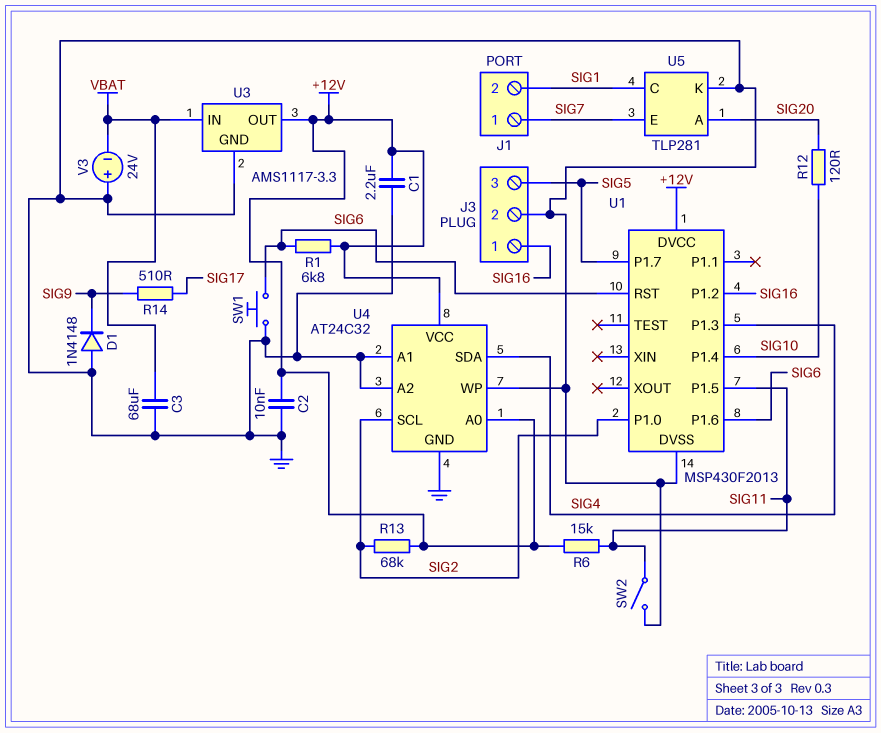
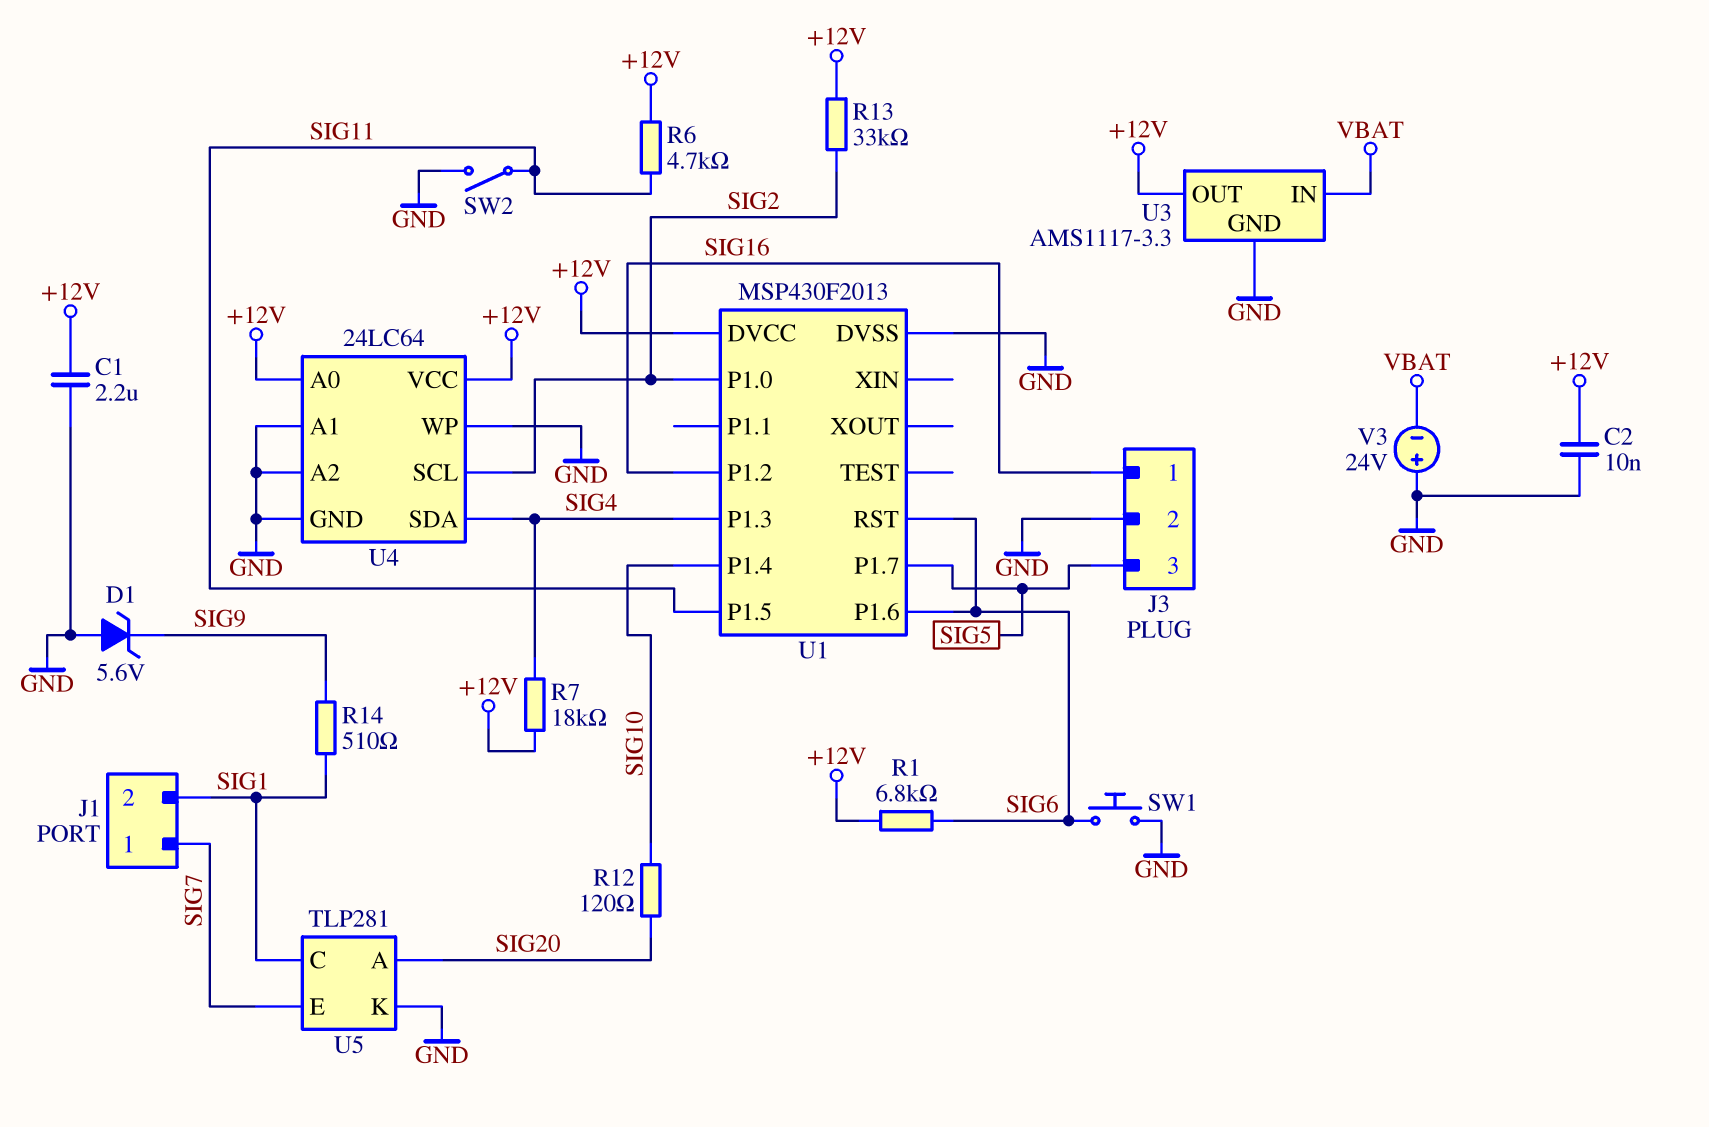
C3: 68uF (GND, VBAT) -> none
D1: diode 1N4148 (A GND, K SIG9) -> zener 5.6V (A GND, K SIG9)
R6: 15k (+12V, SIG11) -> 4.7k (+12V, SIG11)
R7: none -> 18k (+12V, SIG4)
R13: 68k (+12V, SIG2) -> 33k (+12V, SIG2)
R14: 510 (SIG9, SIG17) -> 510 (SIG1, SIG9)
U4: AT24C32 -> 24LC64

